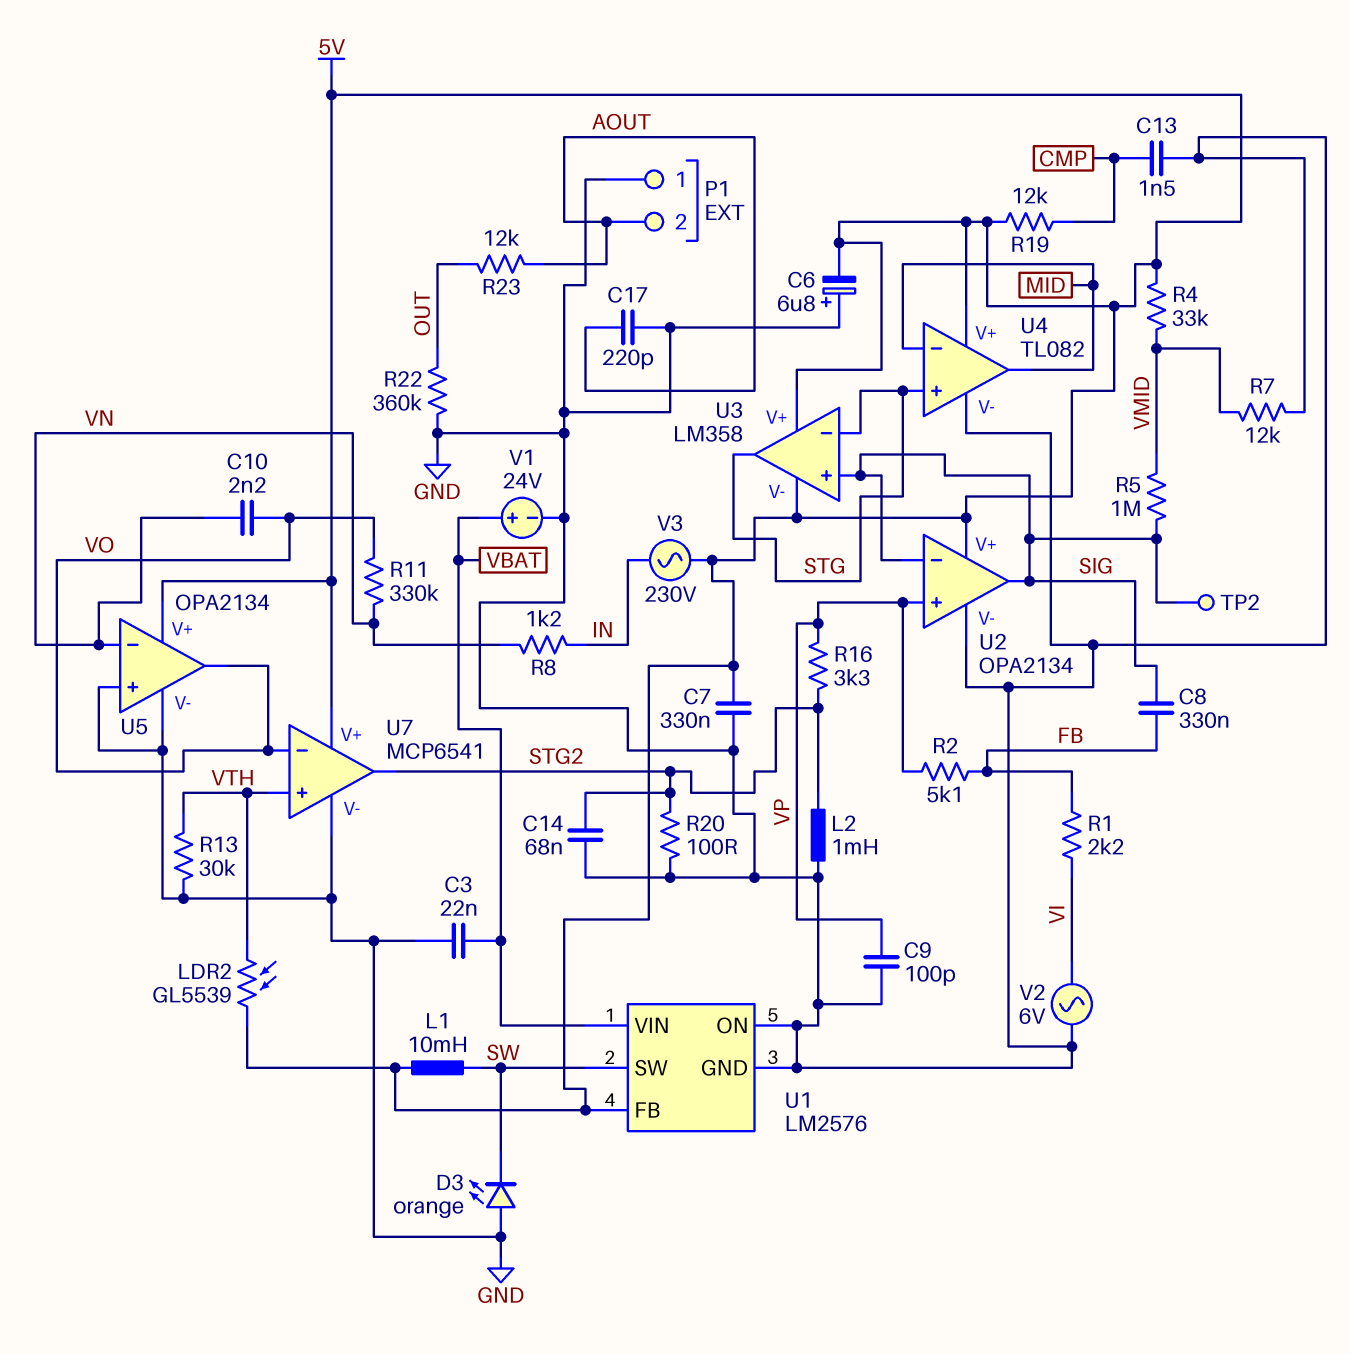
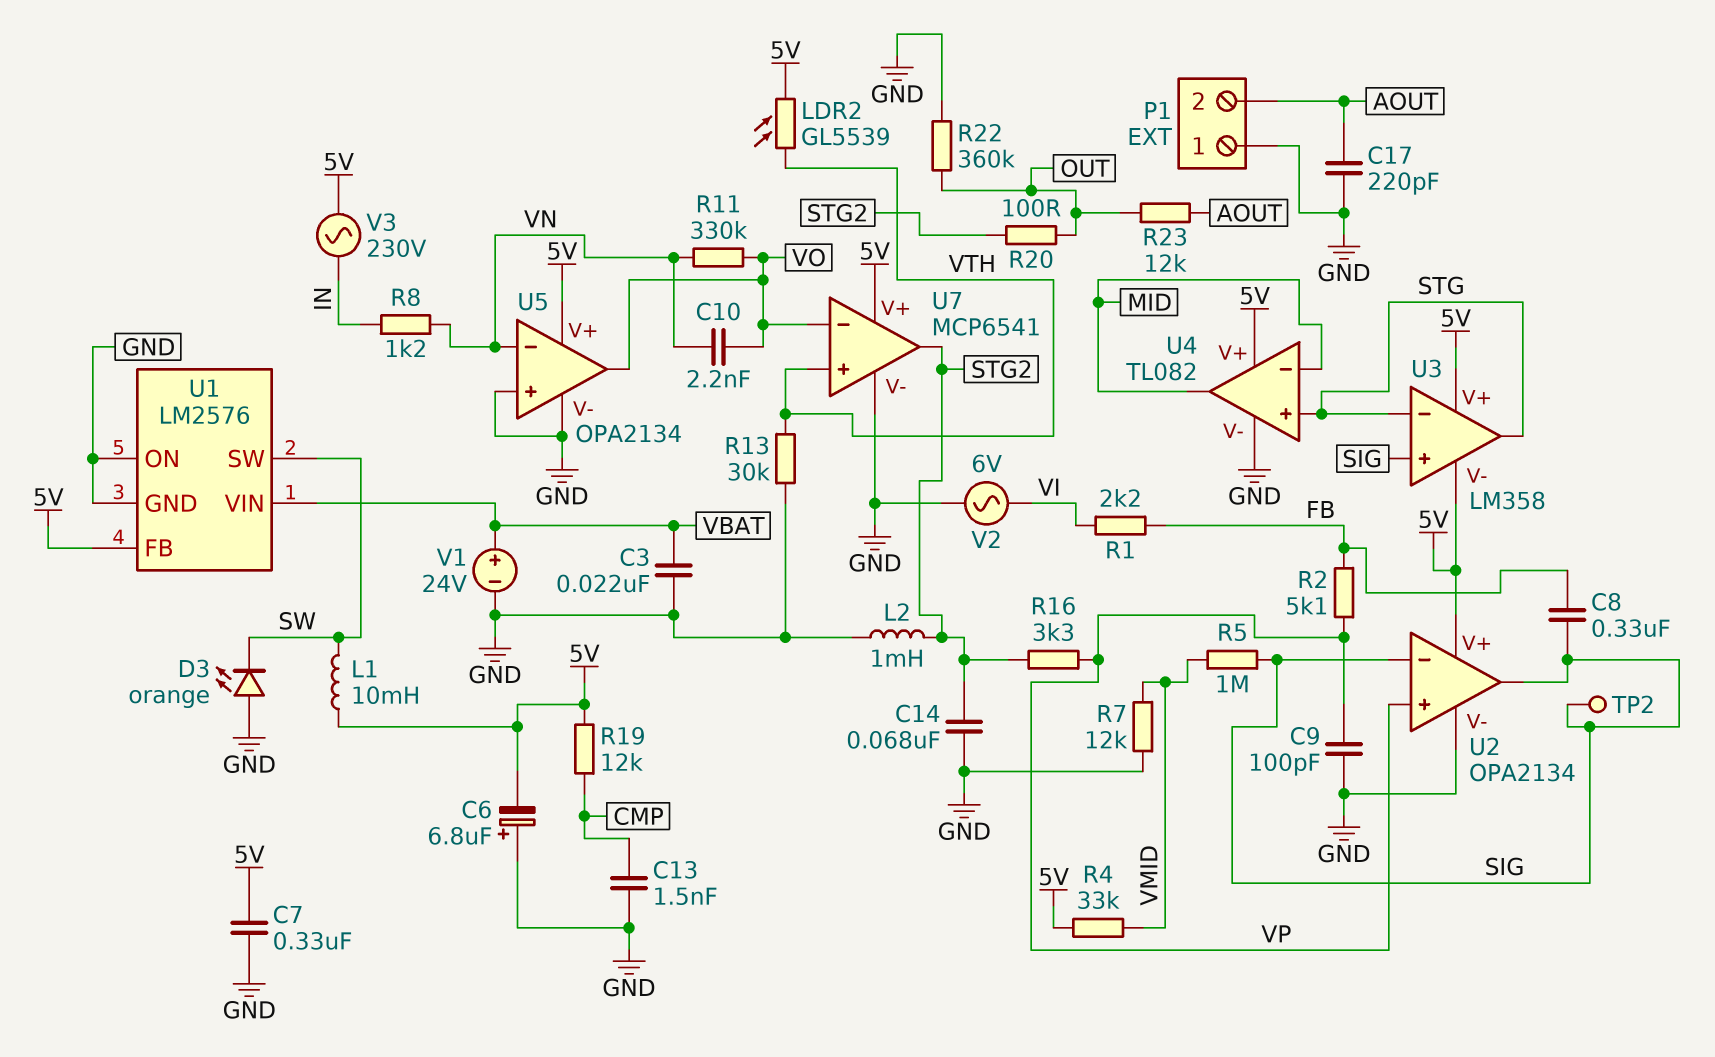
R20: 100 (GND, STG2) -> 100 (OUT, STG2)

